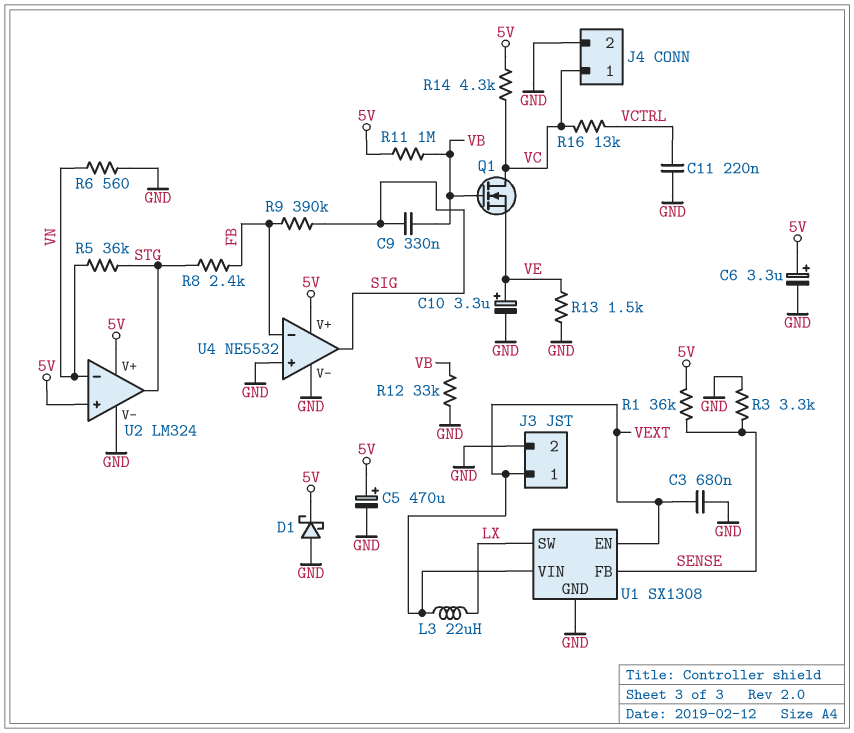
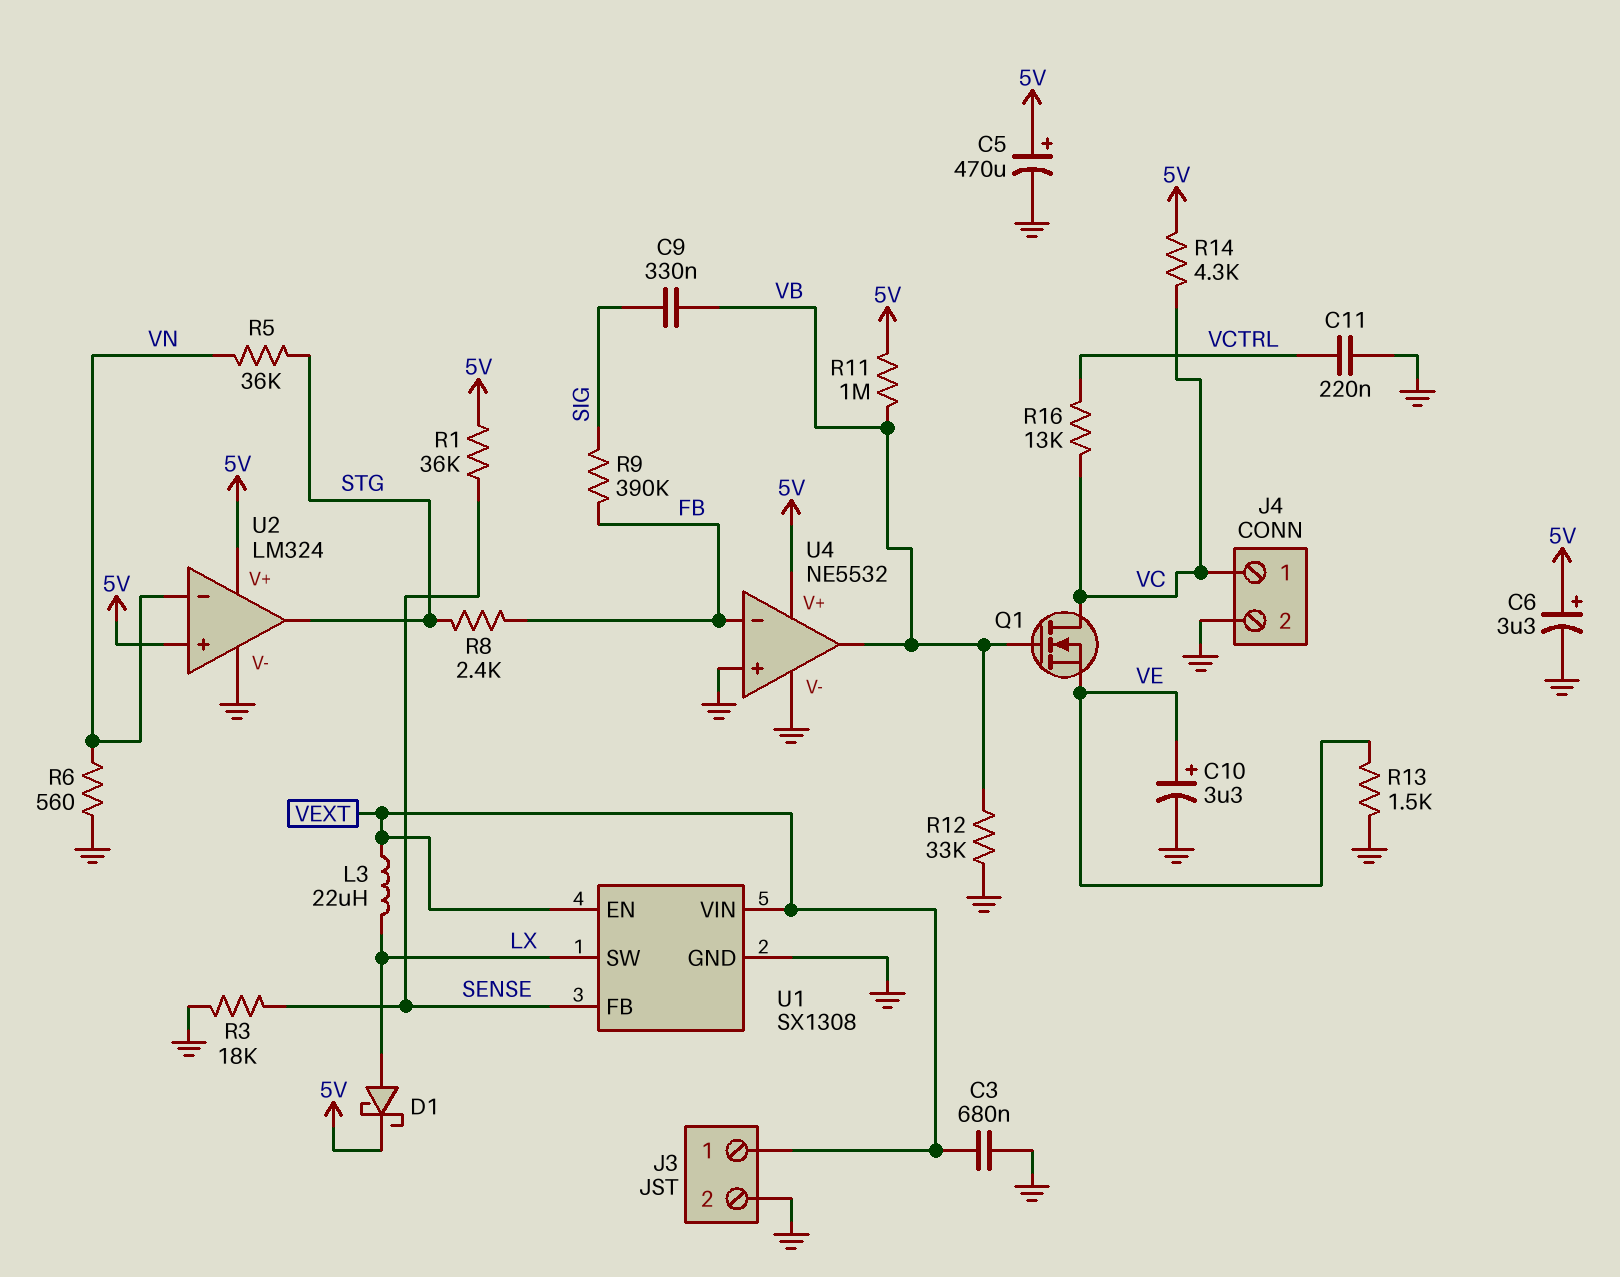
D1: schottky (A GND, K 5V) -> schottky (A LX, K 5V)
R3: 3.3k (GND, SENSE) -> 18k (GND, SENSE)
U4 pin out: SIG -> VB

